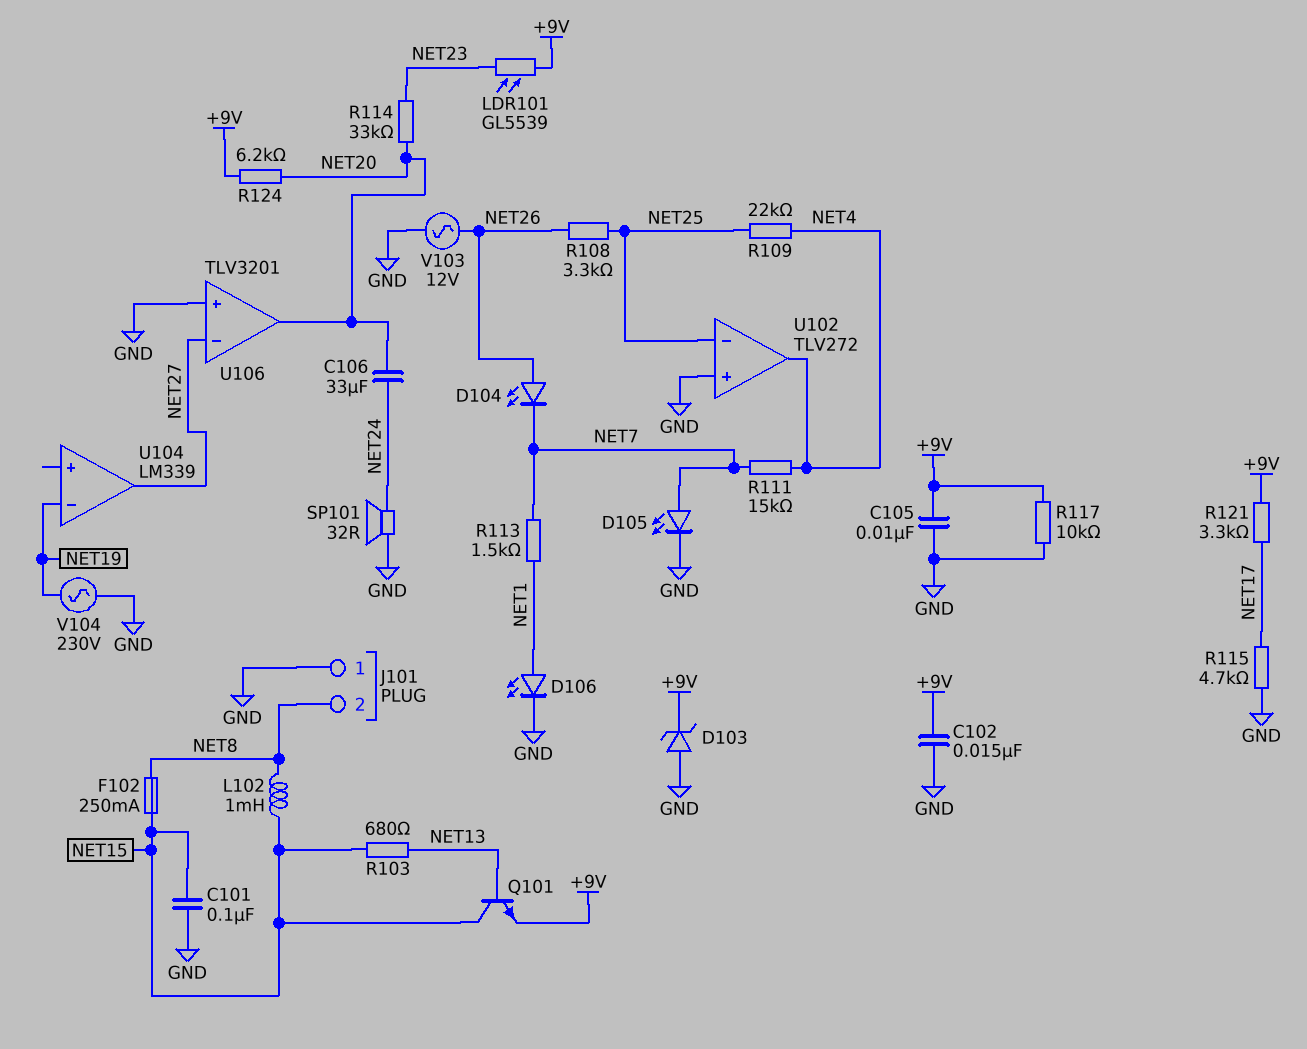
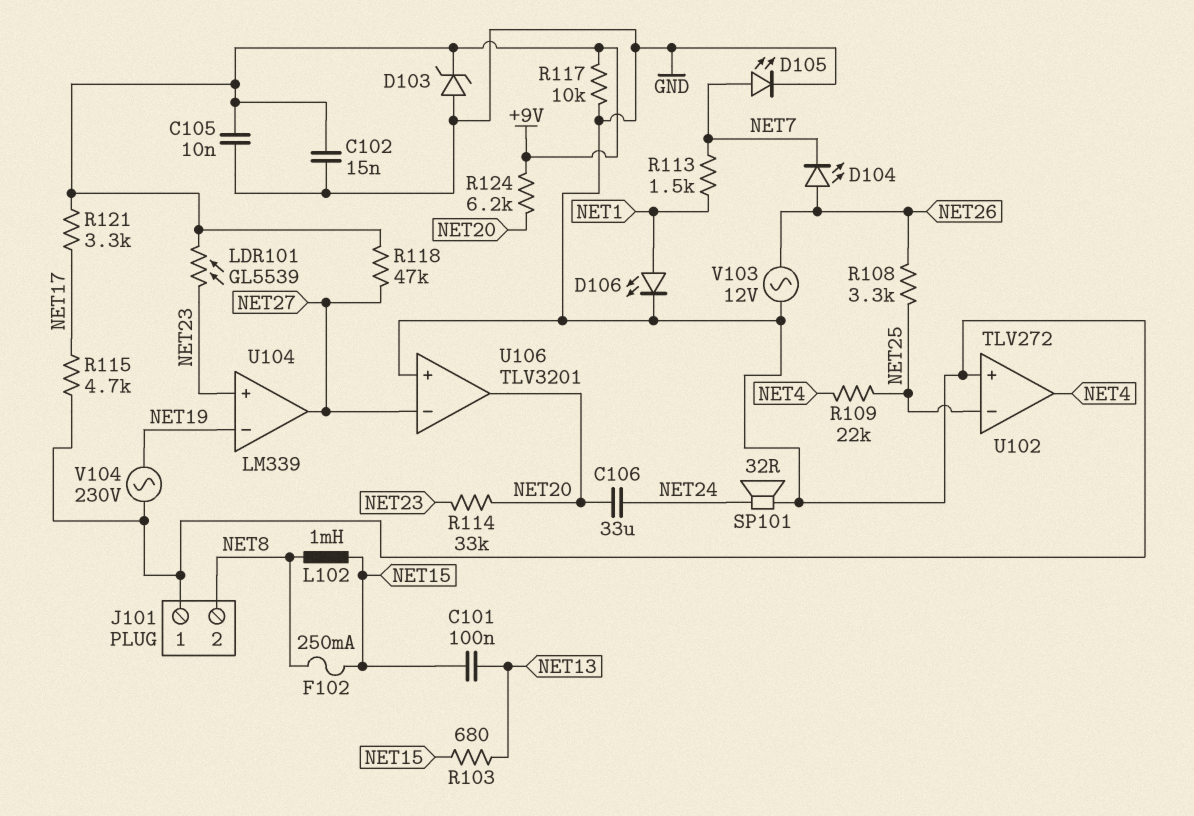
C101: 100nF (GND, NET15) -> 100nF (NET13, NET15)
Q101: NPN (B NET13, C NET15, E +9V) -> none
R111: 15k (NET4, NET7) -> none
R118: none -> 47k (+9V, NET27)
U104 pin in+: none -> NET23

